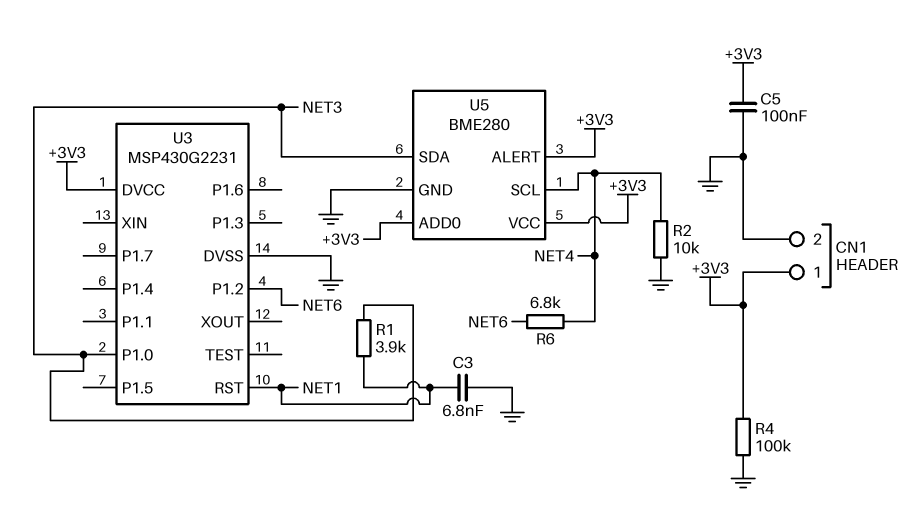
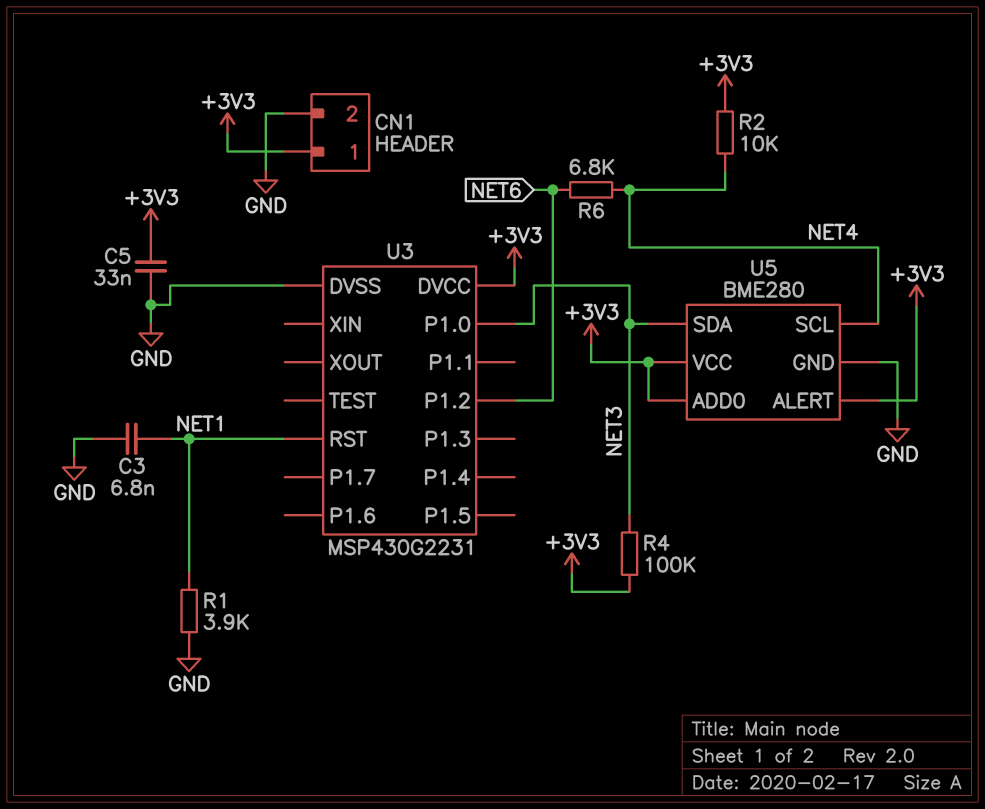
C5: 100nF (+3V3, GND) -> 33nF (+3V3, GND)
R1: 3.9k (NET1, NET3) -> 3.9k (GND, NET1)
R2: 10k (GND, NET4) -> 10k (+3V3, NET4)
R4: 100k (+3V3, GND) -> 100k (+3V3, NET3)

